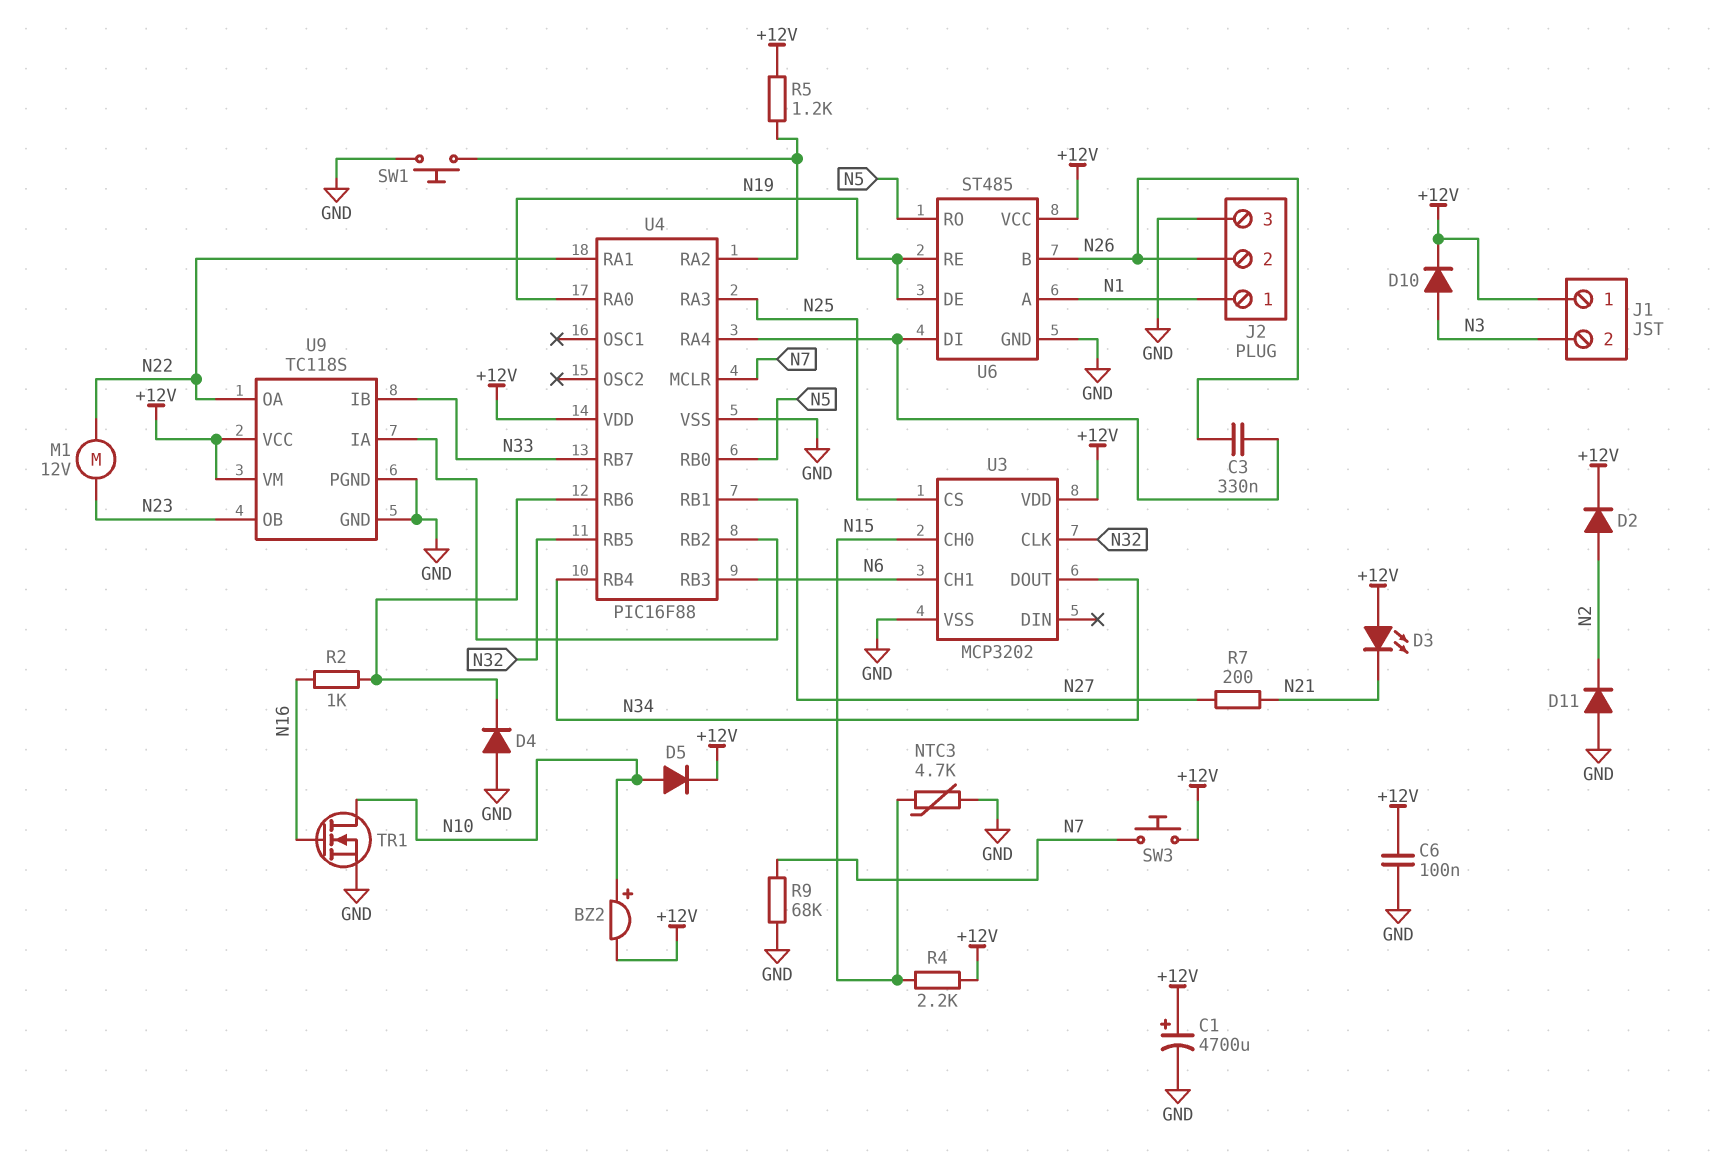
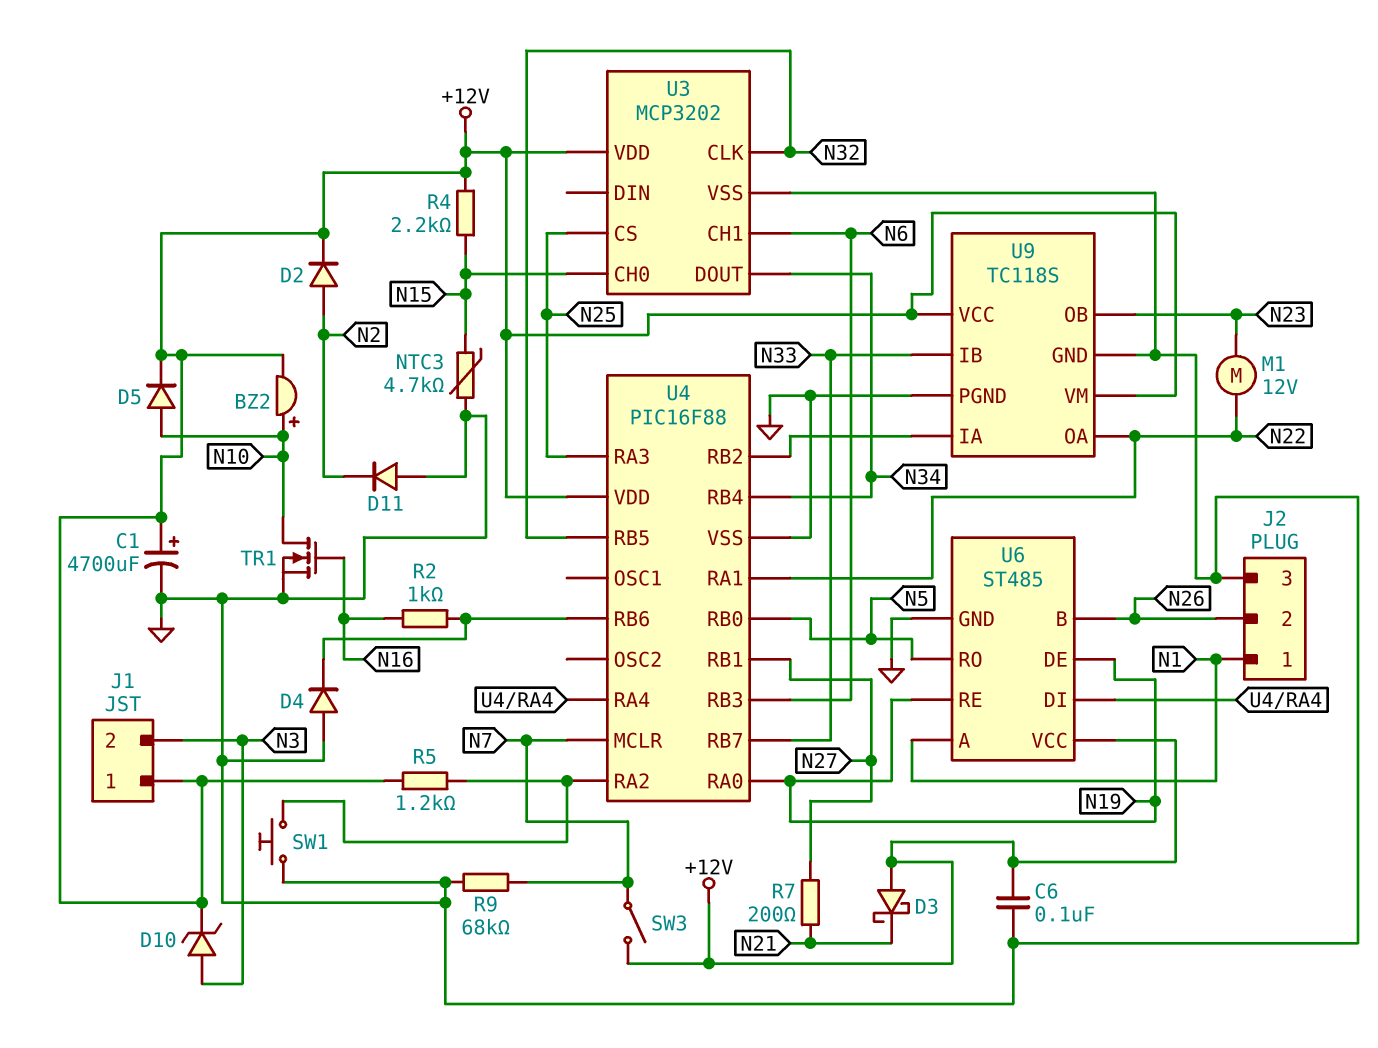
C3: 330nF (N26, U4/RA4) -> none
D3: LED (A +12V, K N21) -> schottky (A +12V, K N21)
D10: diode (A N3, K +12V) -> zener (A N3, K +12V)
SW3: button (+12V, N7) -> switch (+12V, N7)

